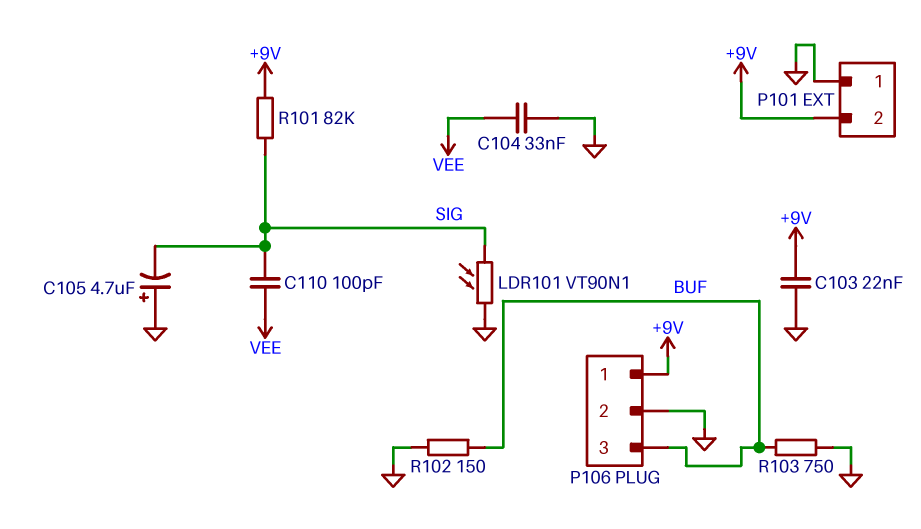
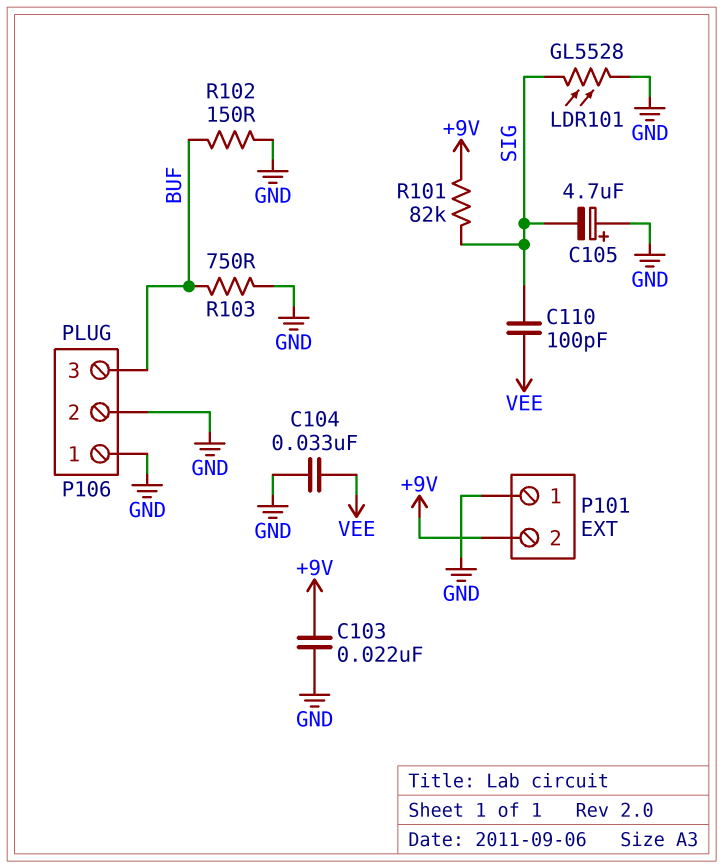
LDR101: VT90N1 (GND, SIG) -> GL5528 (GND, SIG)
P106 pin 1: +9V -> GND

